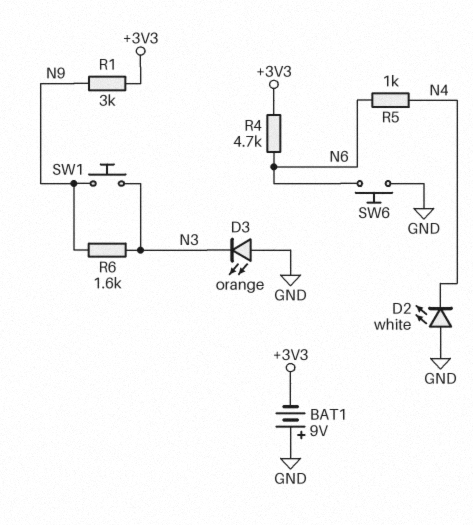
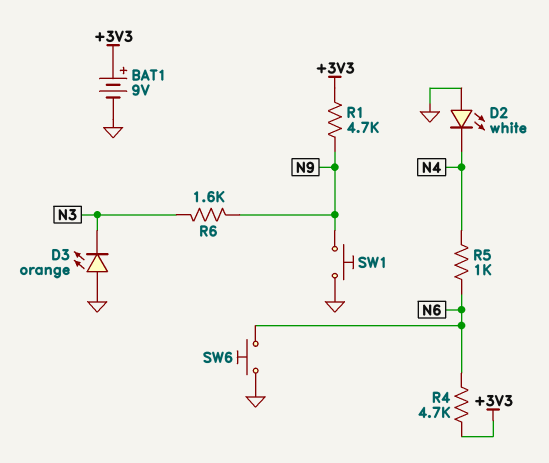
BAT1: 9V (plus GND, minus +3V3) -> 9V (plus +3V3, minus GND)
R1: 3k (+3V3, N9) -> 4.7k (+3V3, N9)
SW1: button (N3, N9) -> button (GND, N9)

